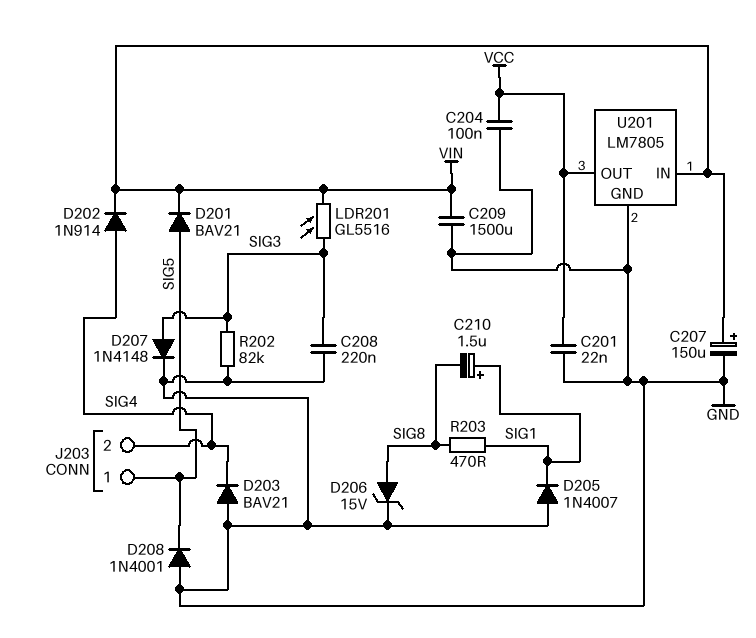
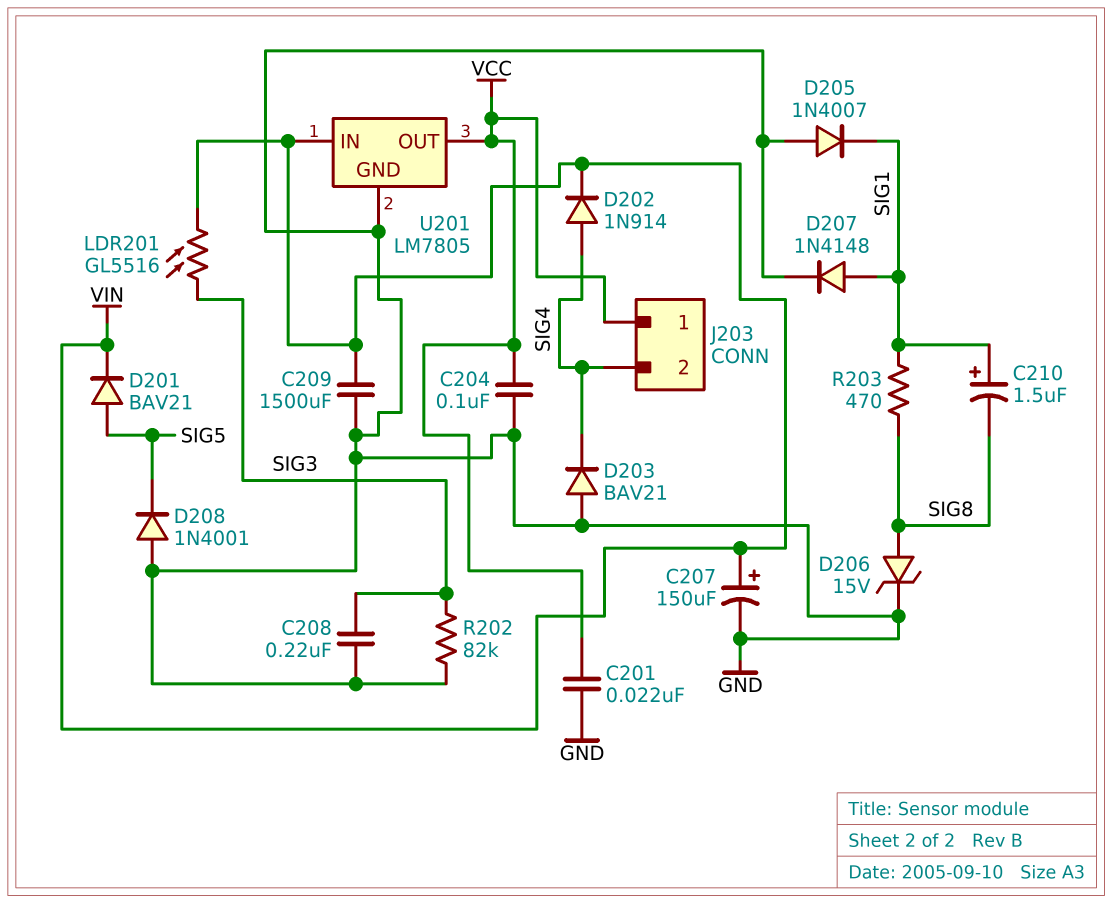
D207: diode 1N4148 (A SIG3, K GND) -> diode 1N4148 (A SIG1, K GND)
J203 pin 1: SIG5 -> VCC

